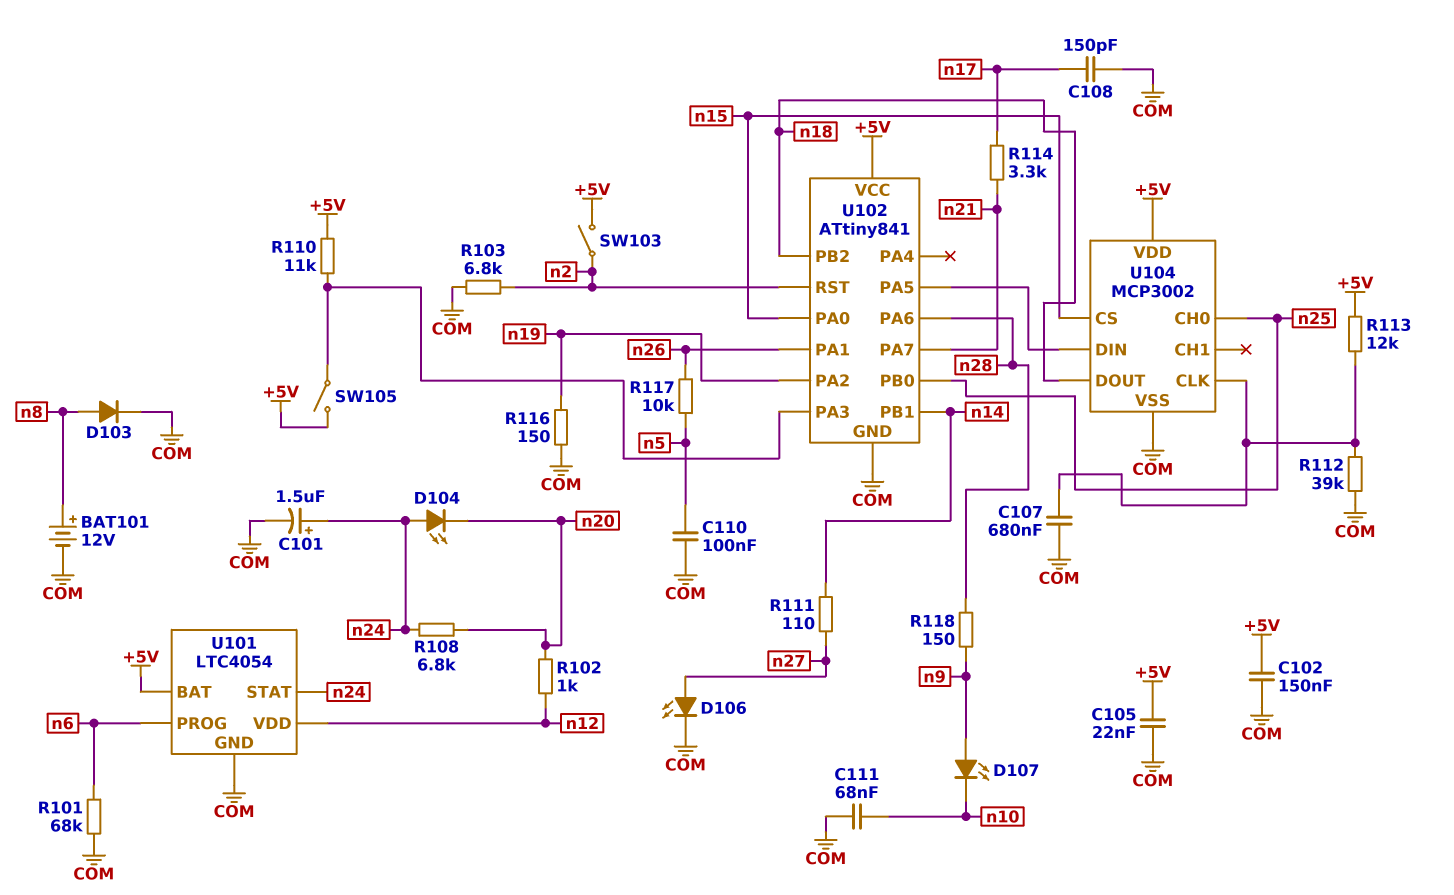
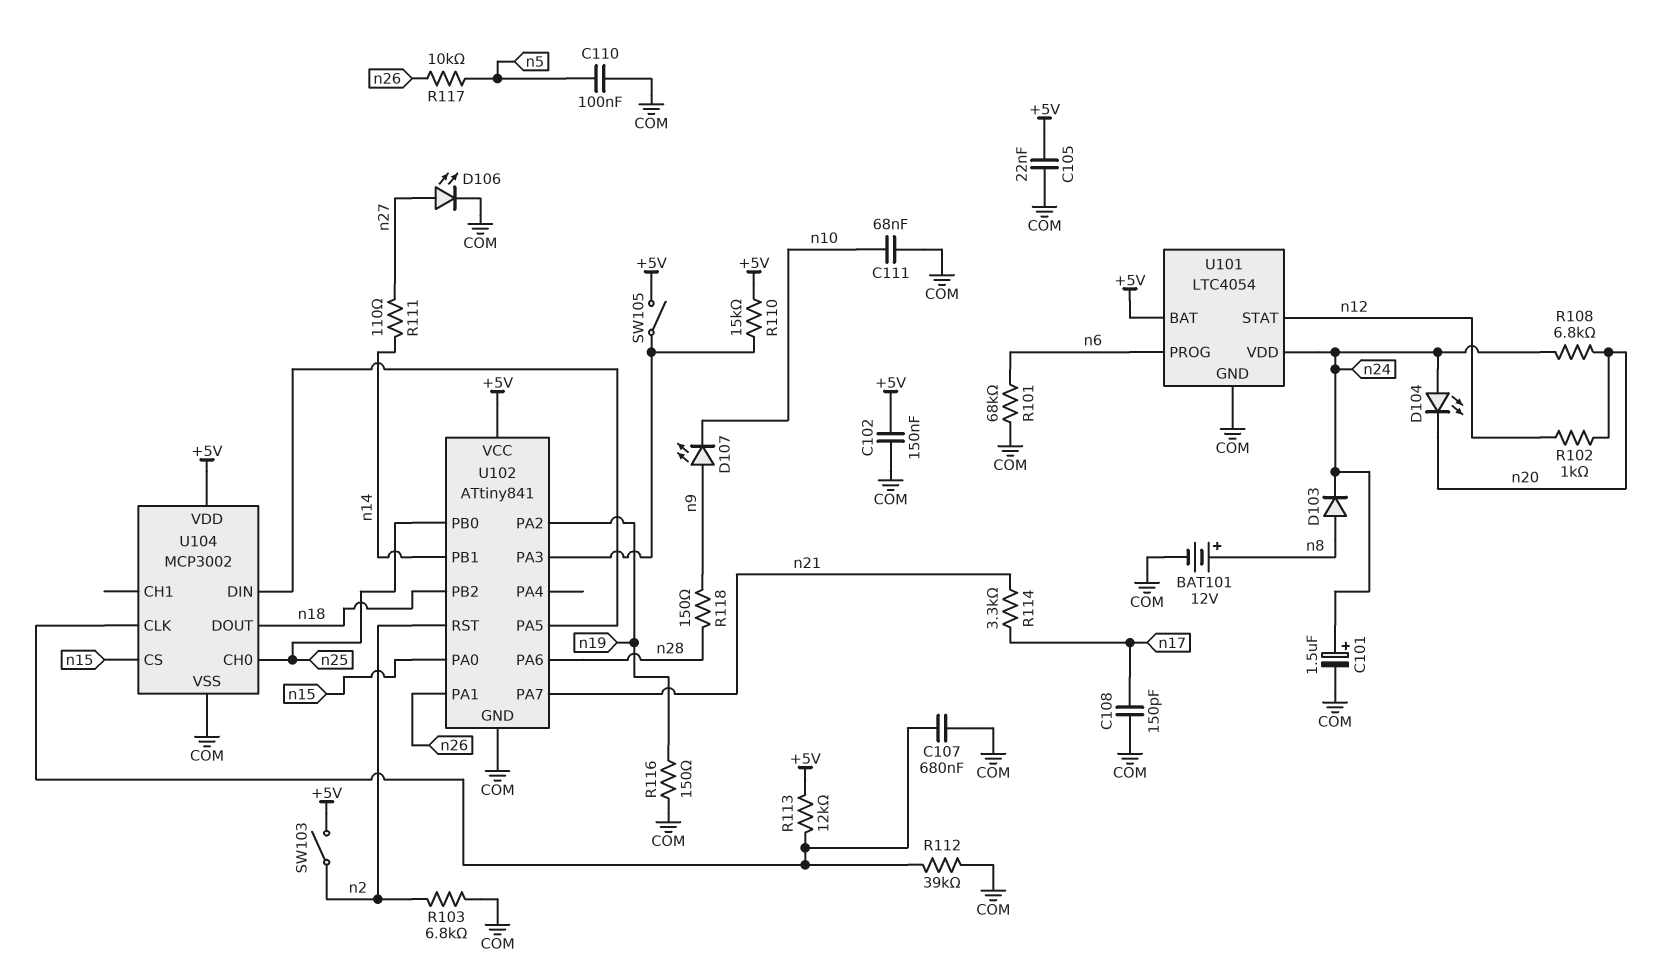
D103: diode (A n8, K COM) -> diode (A n8, K n24)
R110: 11k (+5V, U102/PA3) -> 15k (+5V, U102/PA3)
U101 pin STAT: n24 -> n12
U101 pin VDD: n12 -> n24

